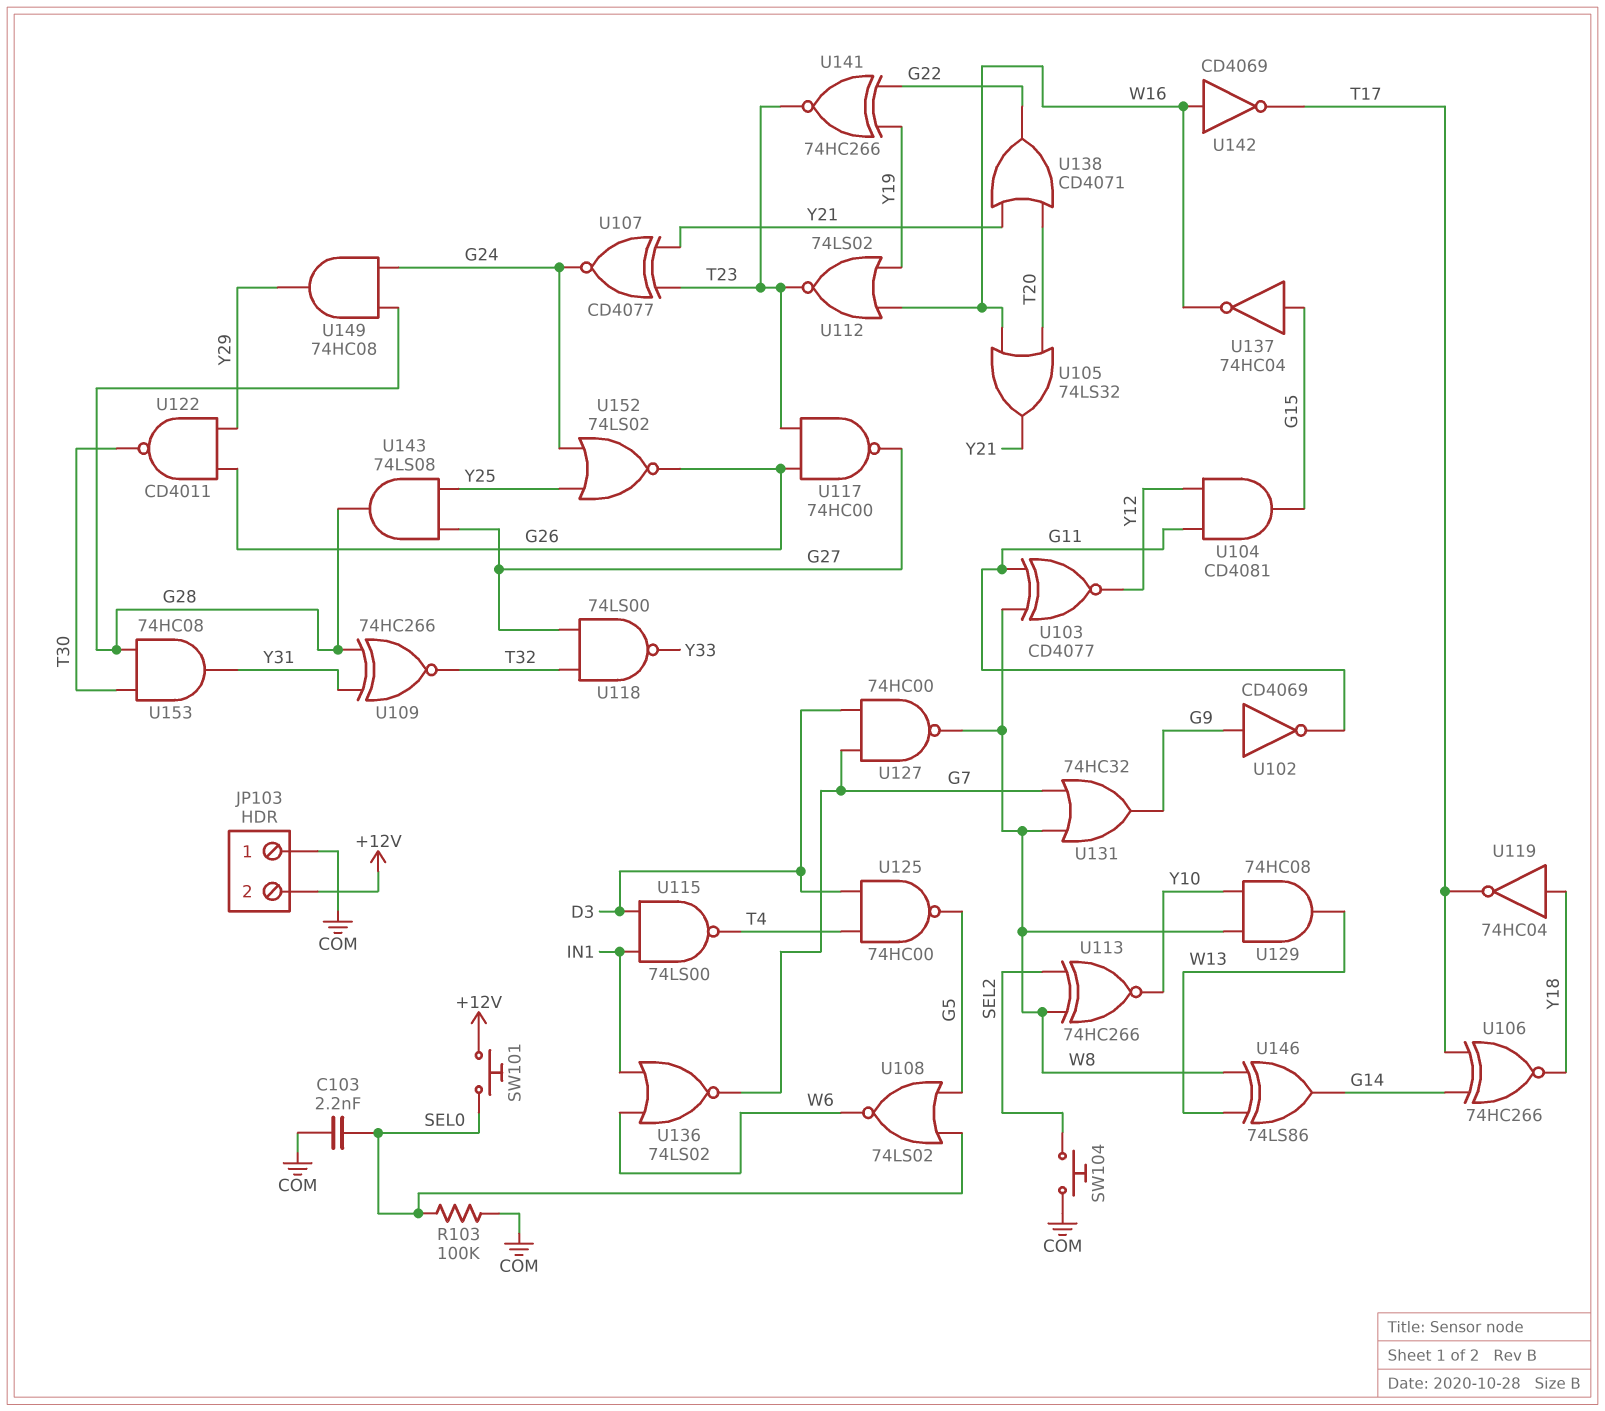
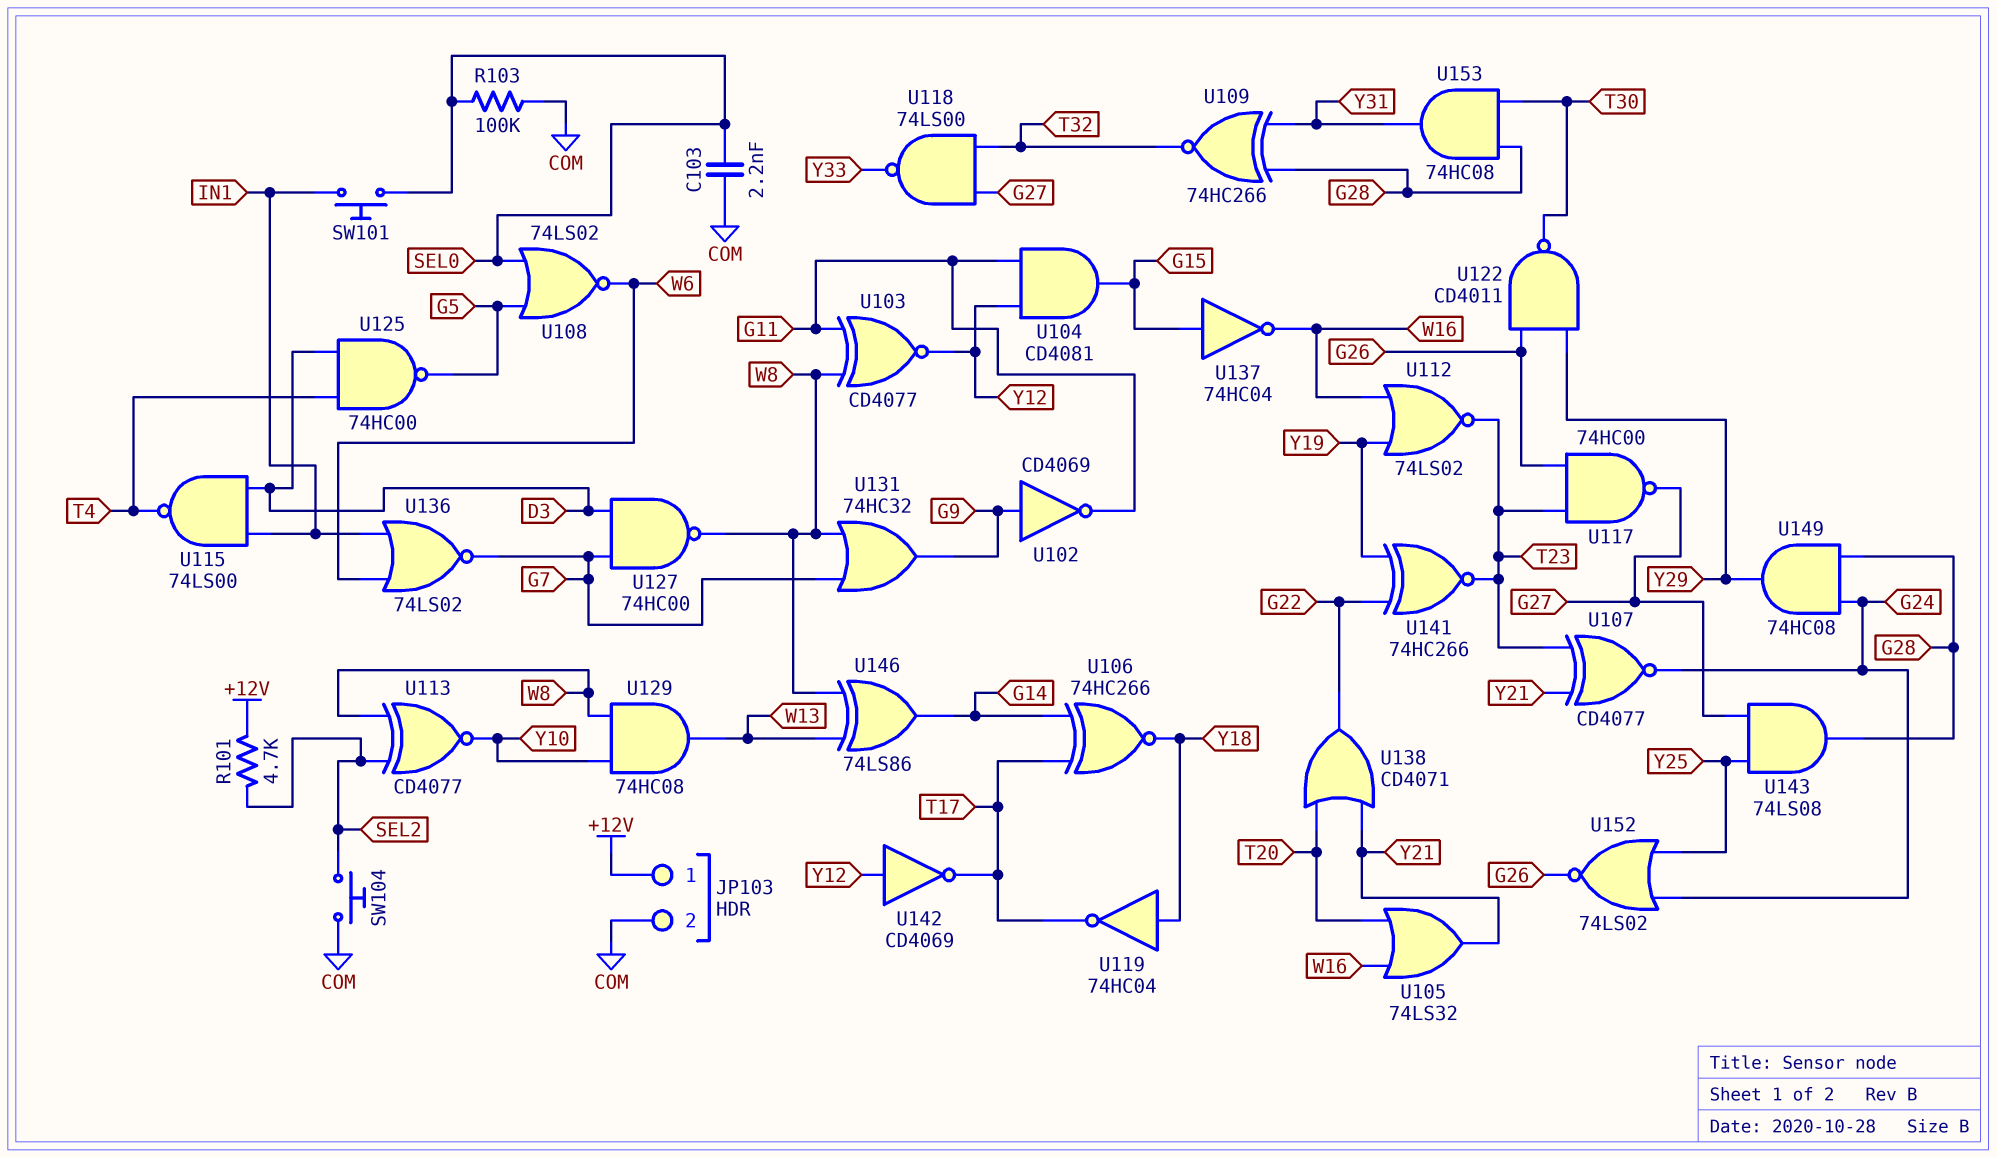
JP103 pin 1: COM -> +12V
JP103 pin 2: +12V -> COM
R101: none -> 4.7k (+12V, SEL2)
SW101: button (+12V, SEL0) -> button (IN1, SEL0)
U113: XNOR 74HC266 (in SEL2, in W8, out Y10) -> XNOR CD4077 (in SEL2, in W8, out Y10)
U142: NOT CD4069 (in W16, out T17) -> NOT CD4069 (in Y12, out T17)

